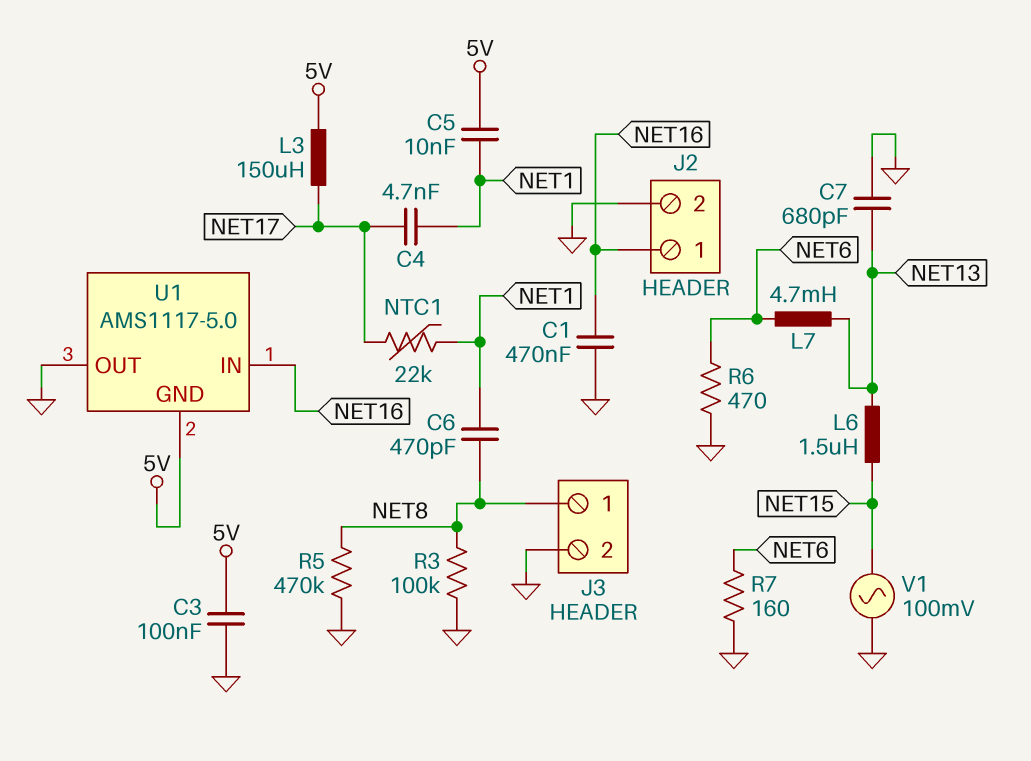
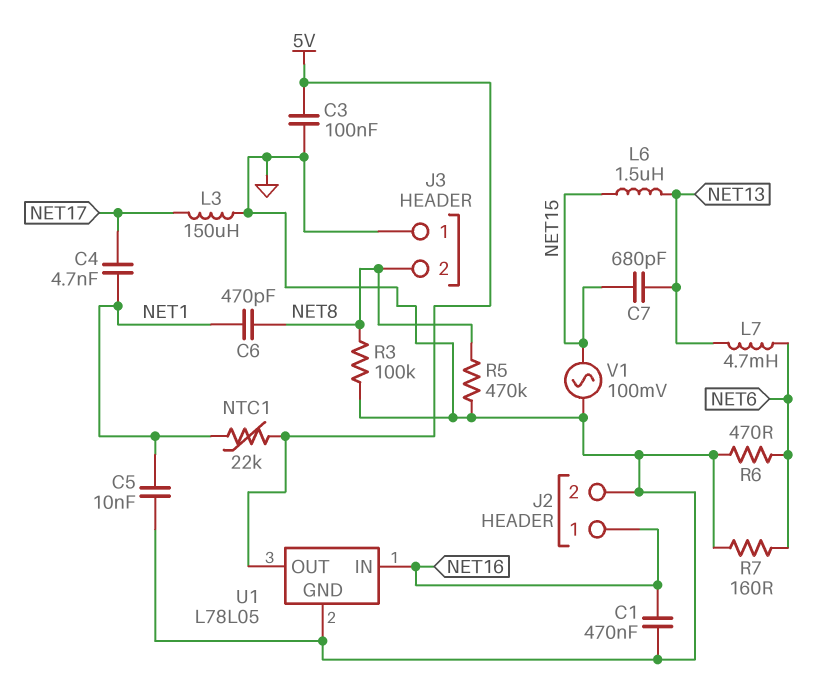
C5: 10nF (5V, NET1) -> 10nF (GND, NET1)
C7: 680pF (GND, NET13) -> 680pF (NET13, NET15)
J3 pin 1: NET8 -> GND
J3 pin 2: GND -> NET8
L3: 150uH (5V, NET17) -> 150uH (GND, NET17)
NTC1: 22k (NET1, NET17) -> 22k (5V, NET1)
U1: AMS1117-5.0 -> L78L05
U1 pin GND: 5V -> GND
U1 pin OUT: GND -> 5V

